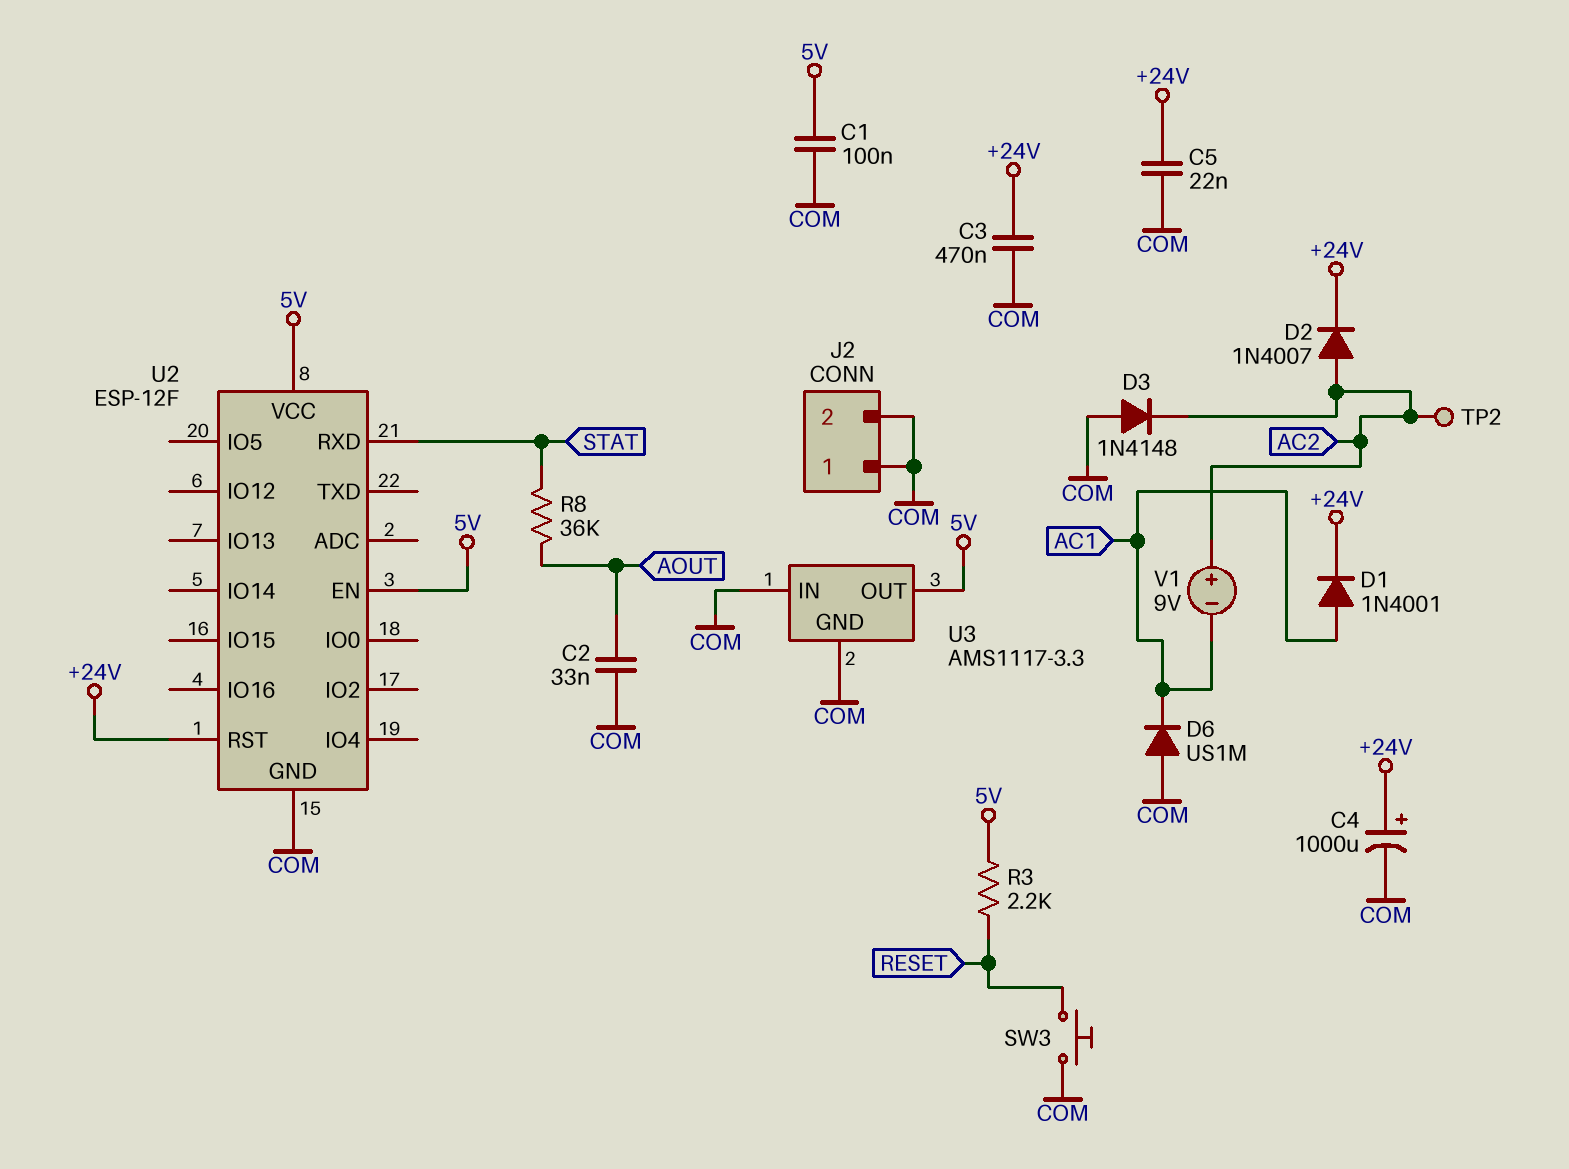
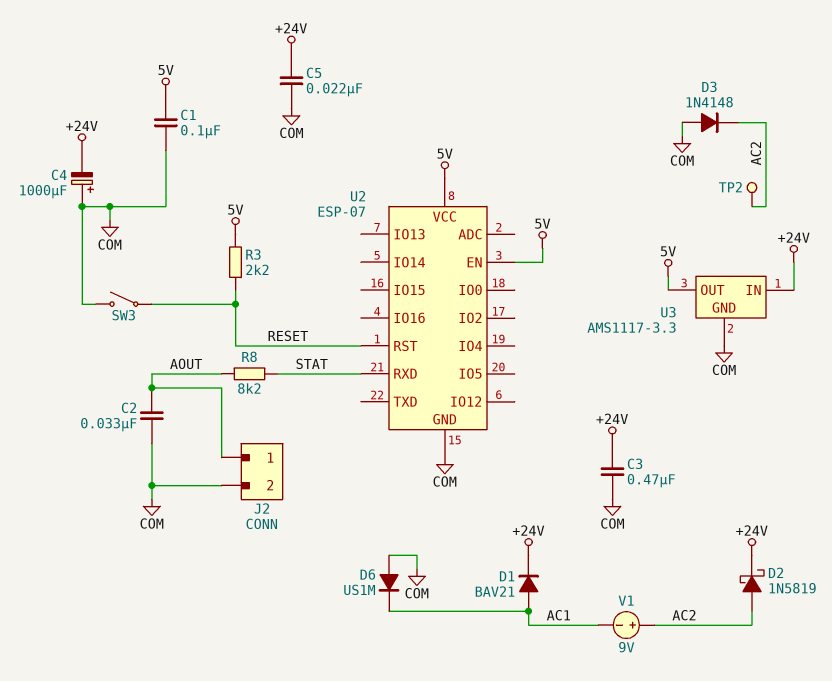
C4: 1000uF (plus +24V, minus COM) -> 1000uF (plus COM, minus +24V)
D1: diode 1N4001 (A AC1, K +24V) -> diode BAV21 (A AC1, K +24V)
D2: diode 1N4007 (A AC2, K +24V) -> schottky 1N5819 (A AC2, K +24V)
J2 pin 1: COM -> AOUT
R8: 36k (AOUT, STAT) -> 8.2k (AOUT, STAT)
SW3: button (COM, RESET) -> switch (COM, RESET)
U2: ESP-12F -> ESP-07
U2 pin RST: +24V -> RESET
U3 pin IN: COM -> +24V

